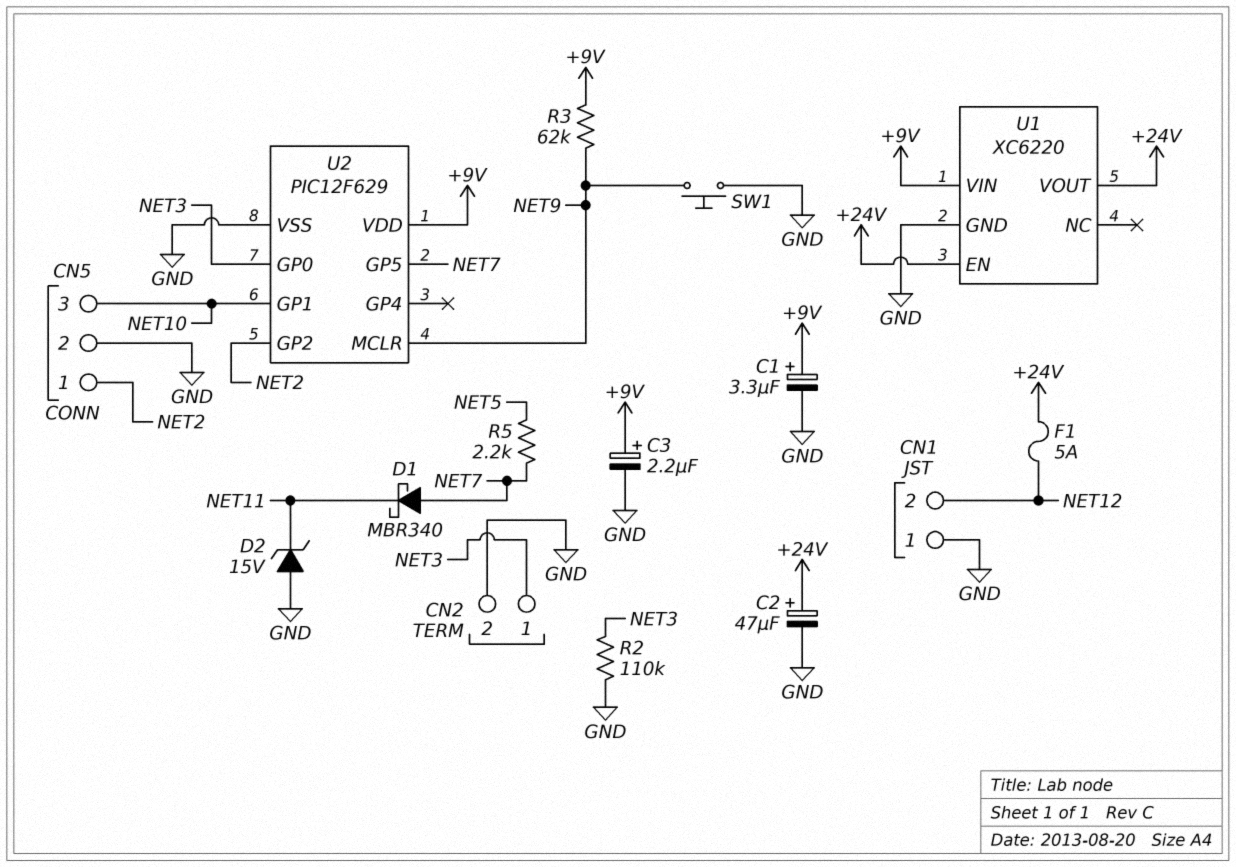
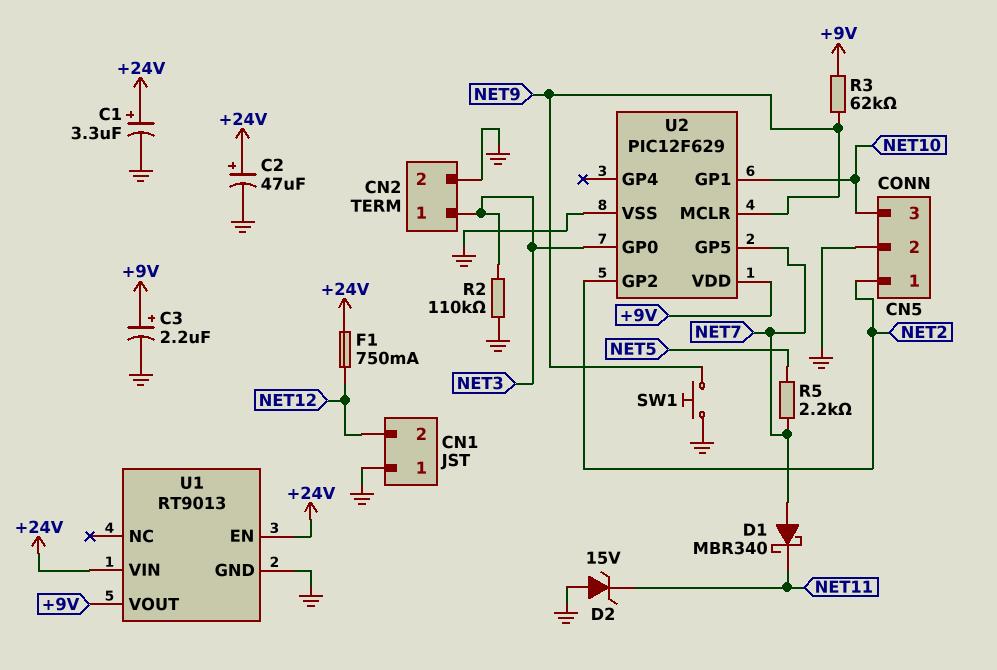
C1: 3.3uF (plus +9V, minus GND) -> 3.3uF (plus +24V, minus GND)
F1: 5A (+24V, NET12) -> 750mA (+24V, NET12)
U1: XC6220 -> RT9013
U1 pin VIN: +9V -> +24V
U1 pin VOUT: +24V -> +9V

